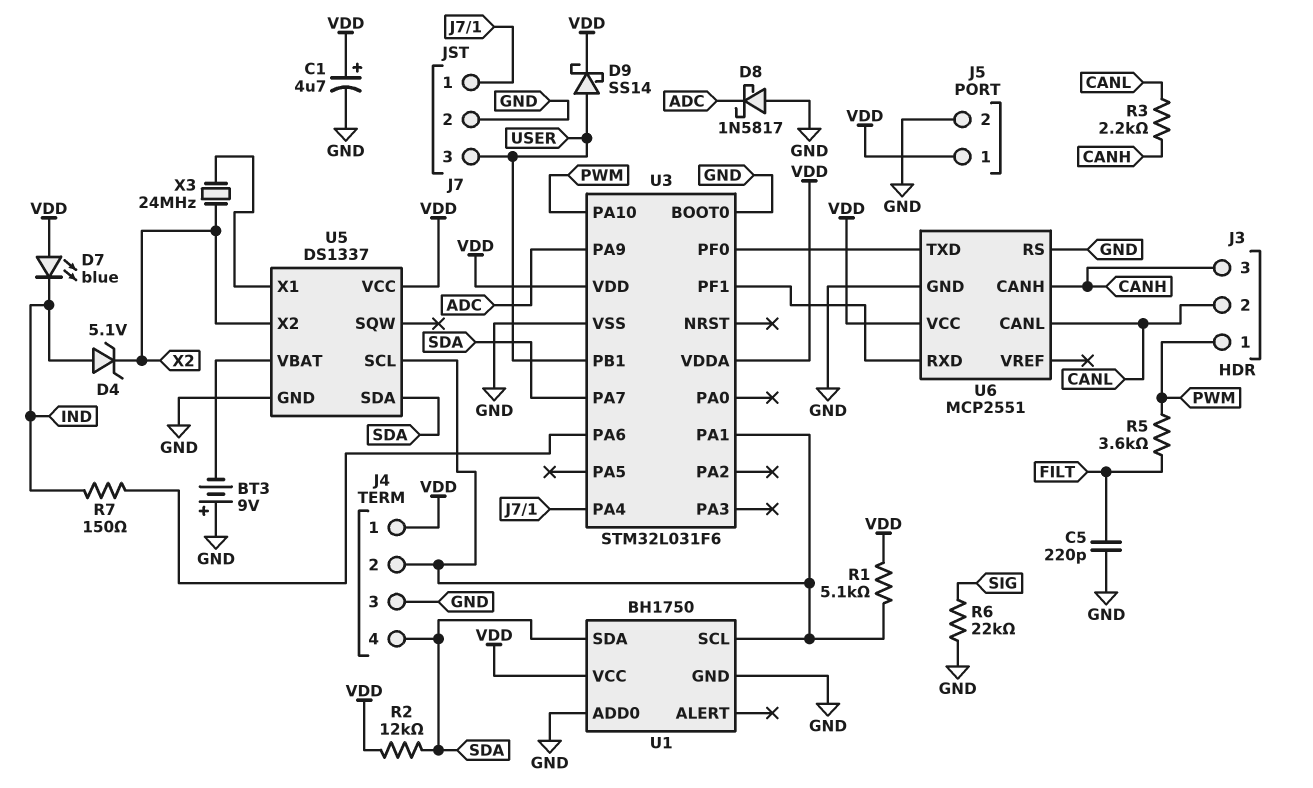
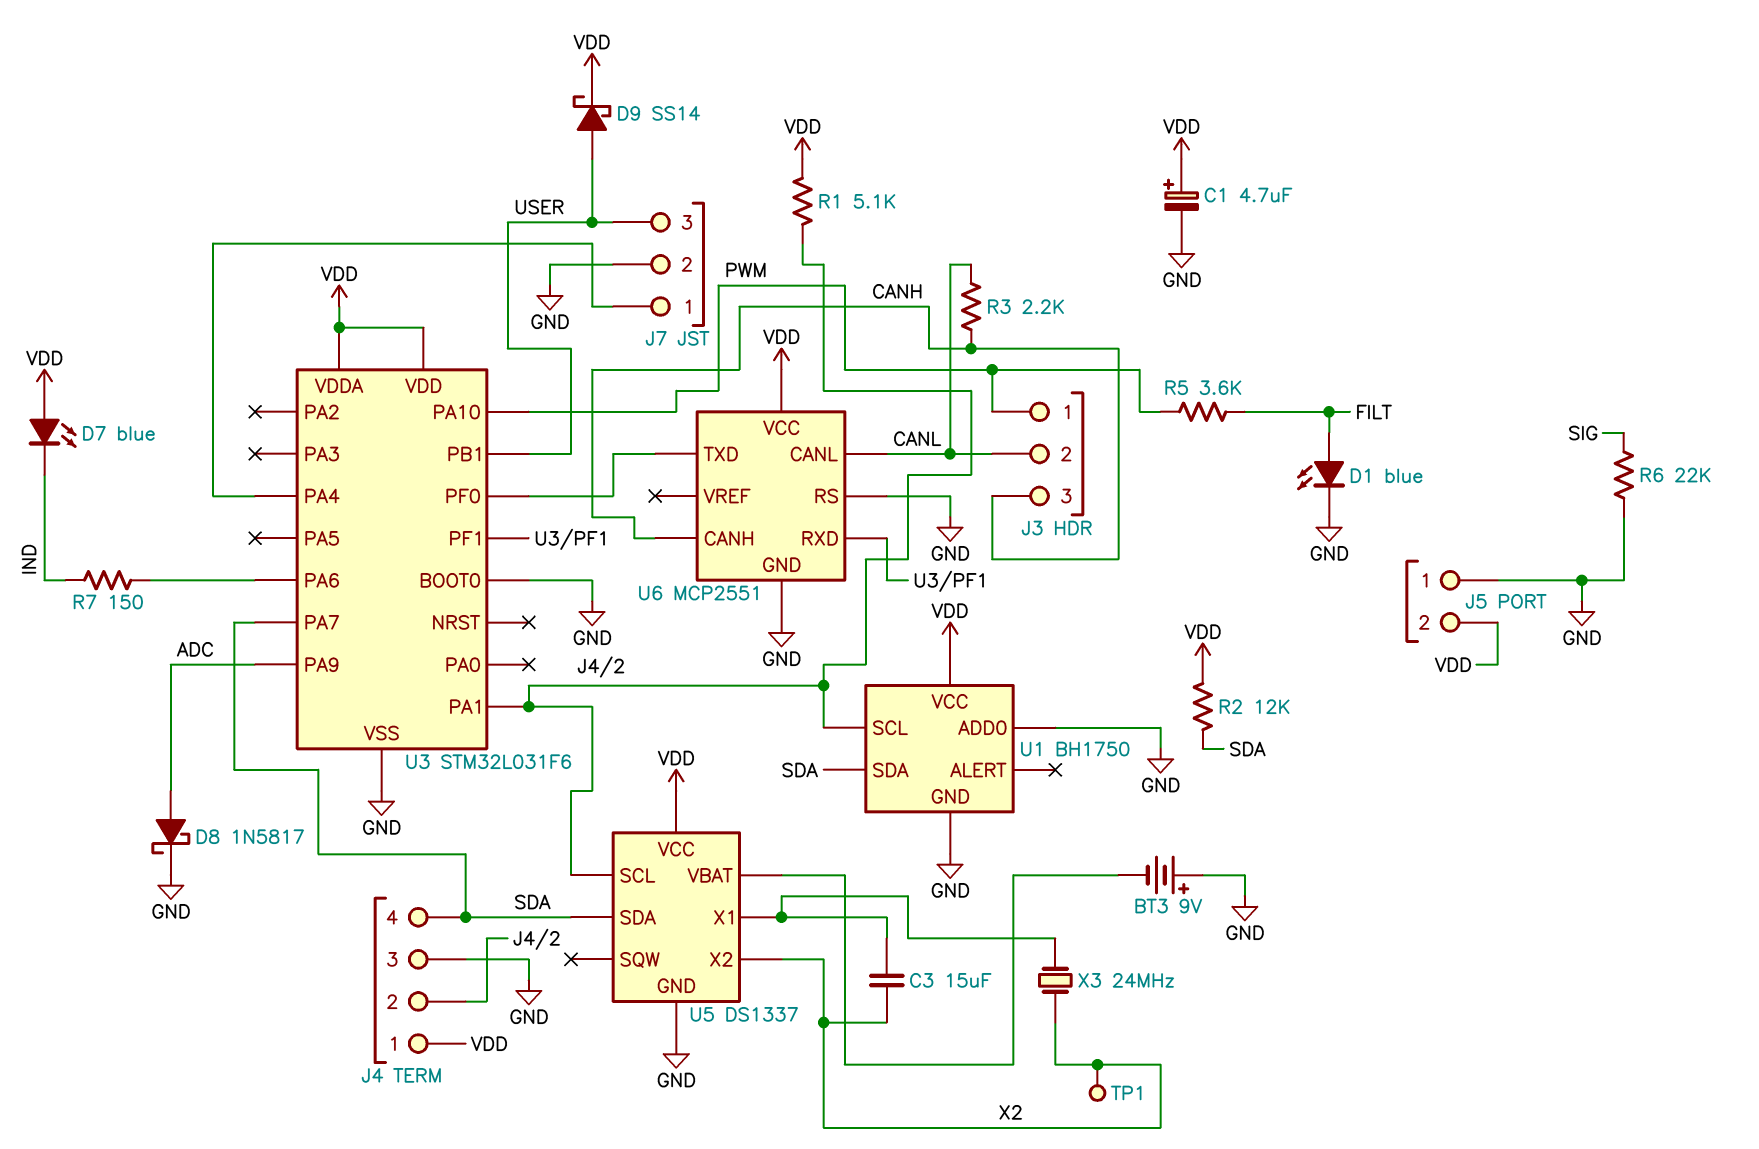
C3: none -> 15uF (U5/X1, X2)
C5: 220pF (FILT, GND) -> none
D1: none -> LED blue (A FILT, K GND)
D4: zener 5.1V (A IND, K X2) -> none
D8: schottky 1N5817 (A GND, K ADC) -> schottky 1N5817 (A ADC, K GND)
J5 pin 1: VDD -> GND
J5 pin 2: GND -> VDD
TP1: none -> test point (X2)

